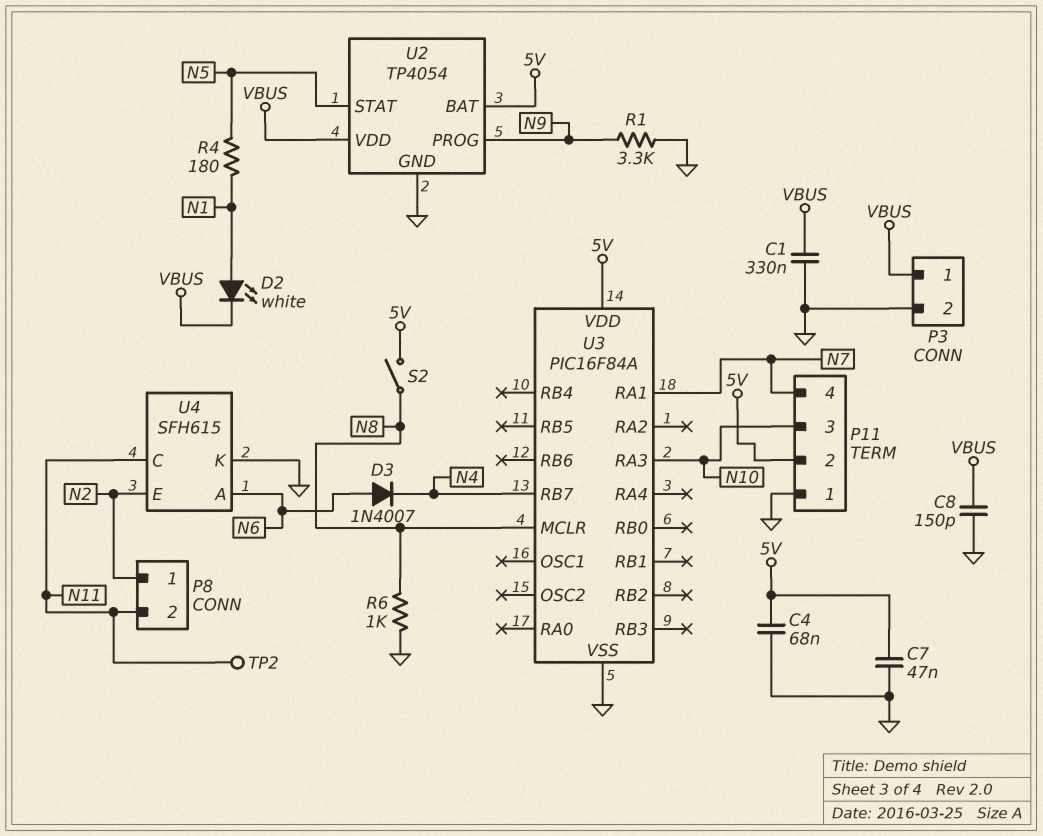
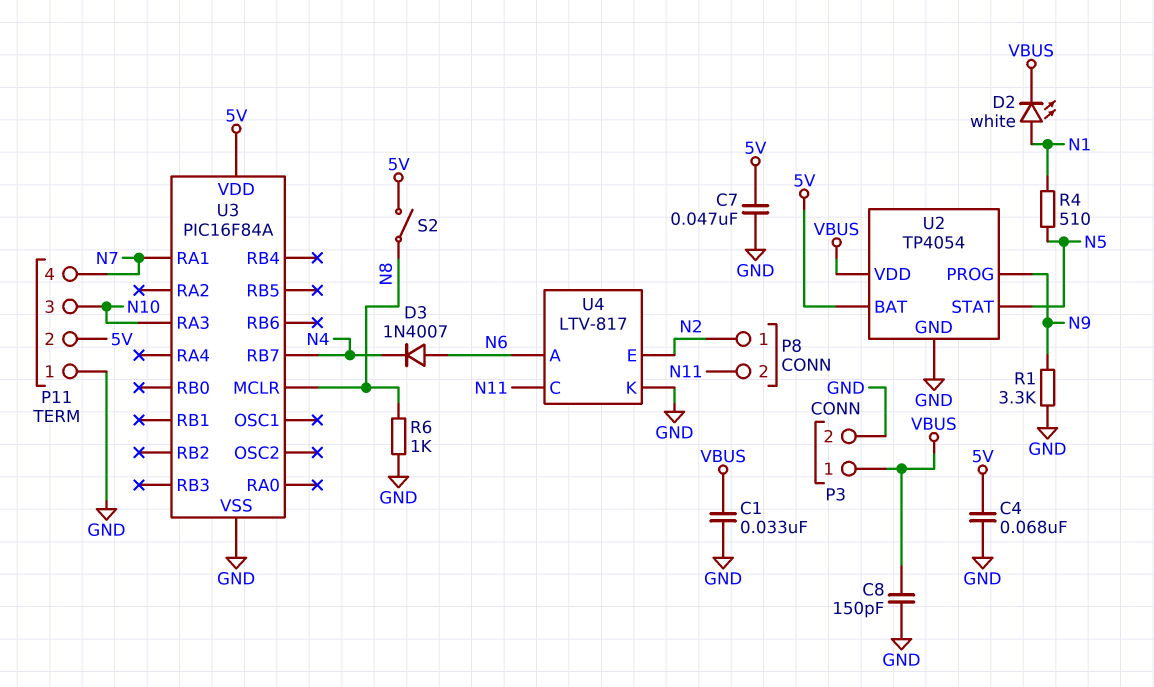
C1: 330nF (GND, VBUS) -> 33nF (GND, VBUS)
R4: 180 (N1, N5) -> 510 (N1, N5)
TP2: test point (N11) -> none
U4: SFH615 -> LTV-817

